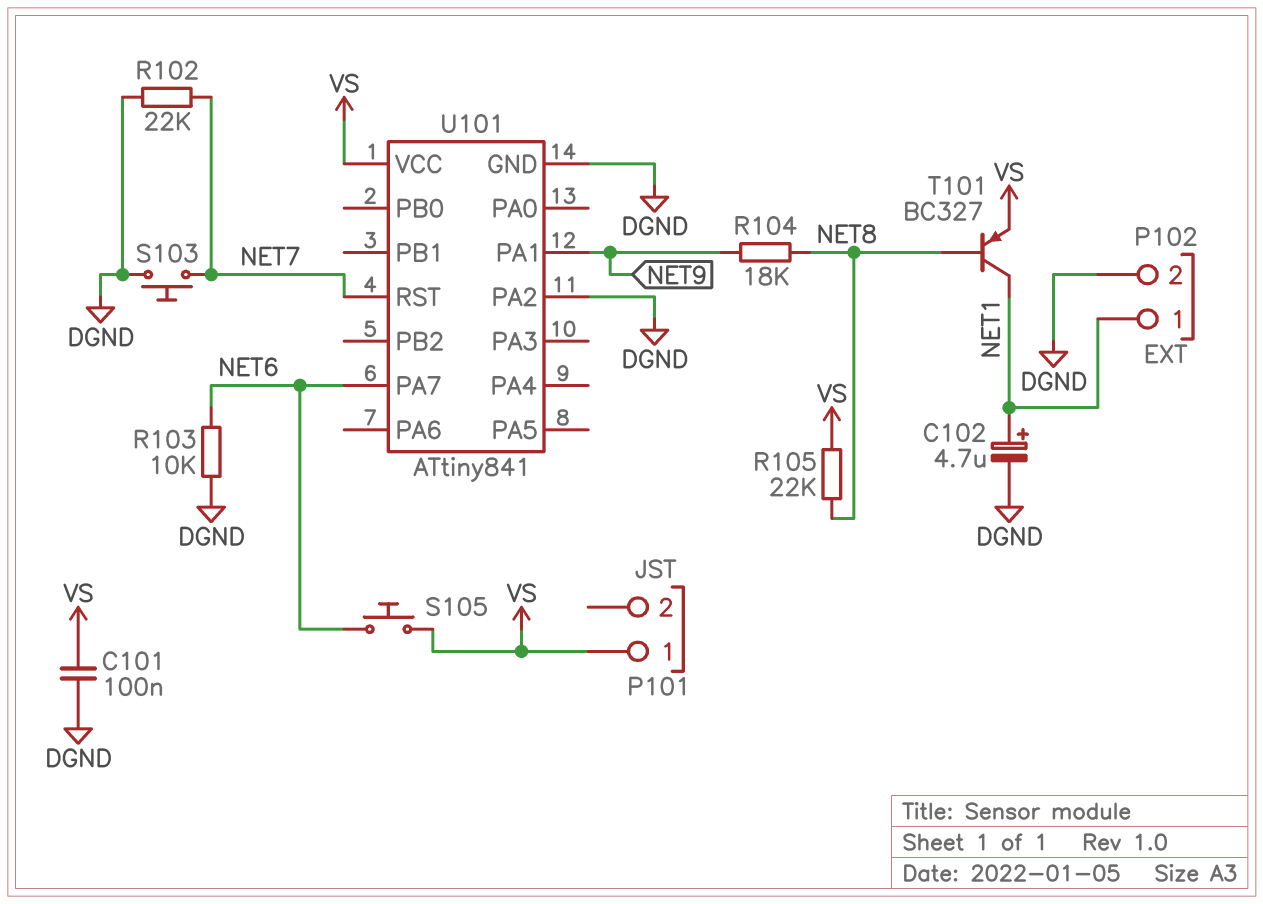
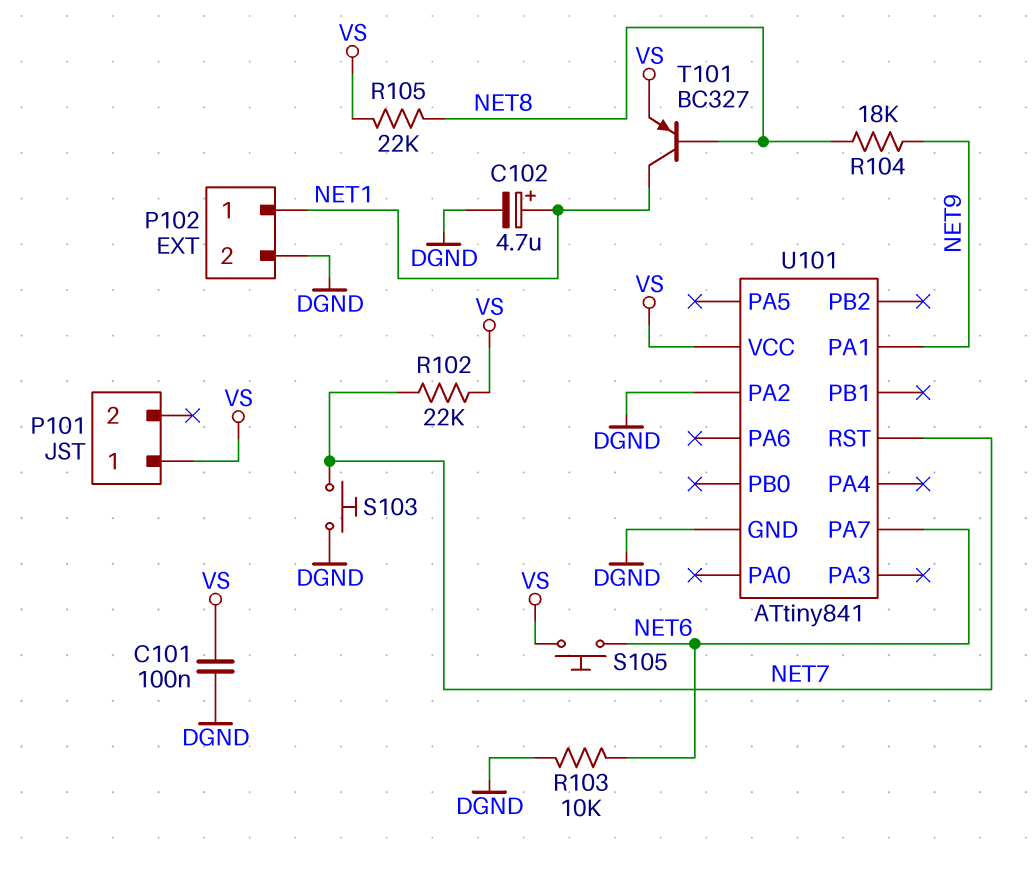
R102: 22k (DGND, NET7) -> 22k (NET7, VS)

